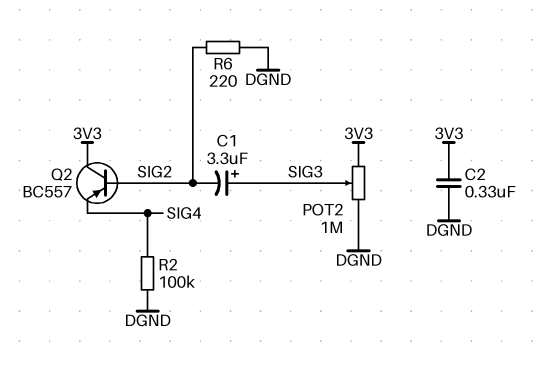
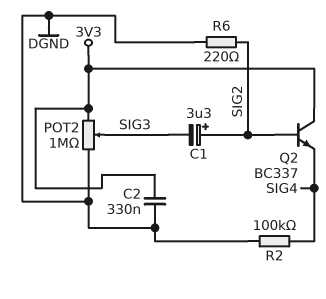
C1: 3.3uF (plus SIG3, minus SIG2) -> 3.3uF (plus SIG2, minus SIG3)
Q2: PNP BC557 (B SIG2, C 3V3, E SIG4) -> NPN BC337 (B SIG2, C 3V3, E SIG4)

